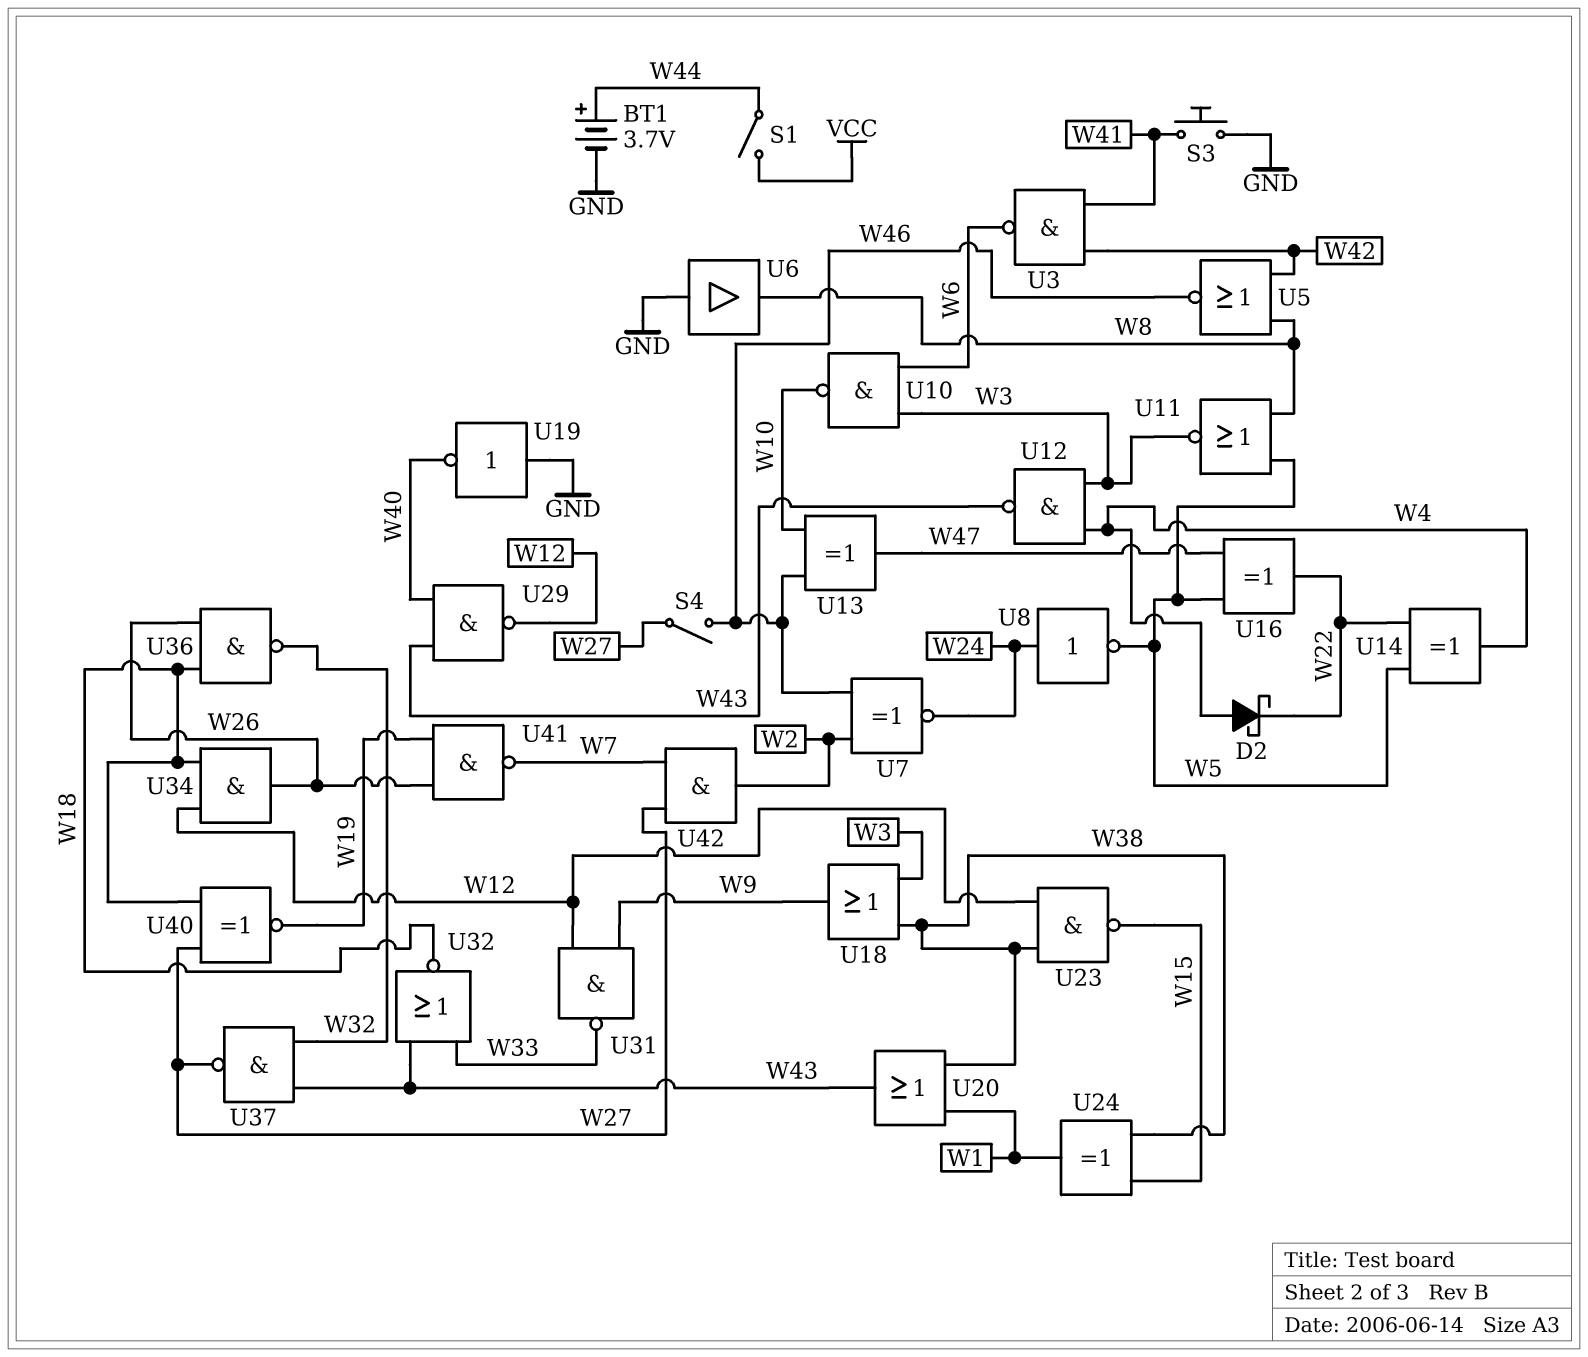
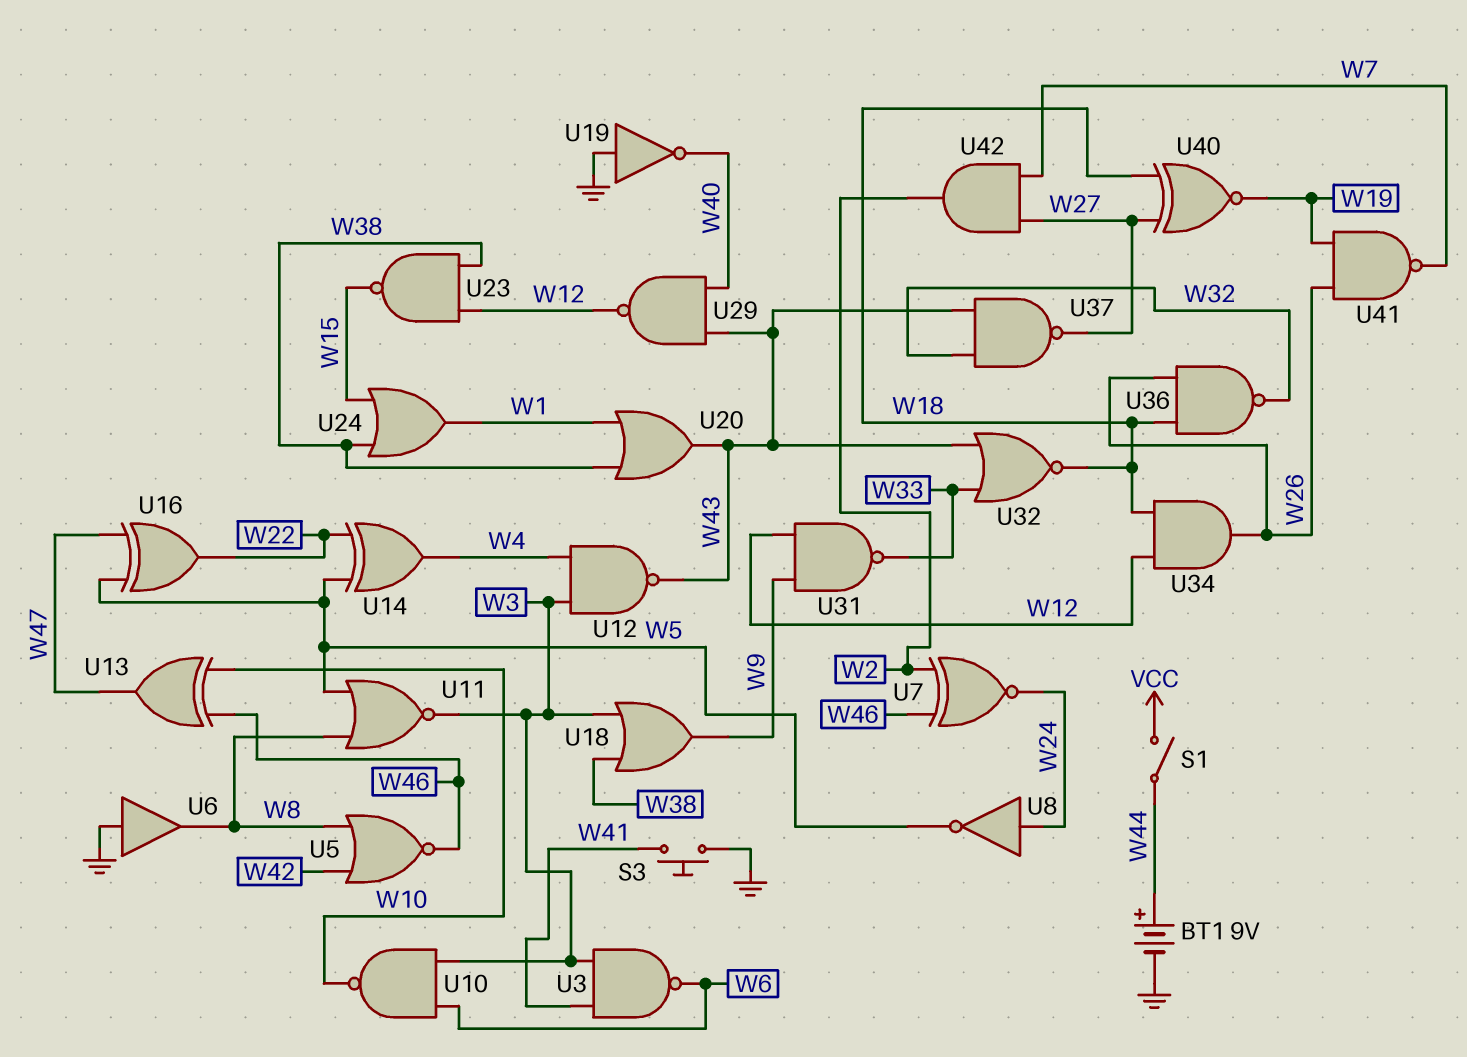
BT1: 3.7V (plus W44, minus GND) -> 9V (plus W44, minus GND)
D2: schottky (A W4, K W22) -> none
S4: switch (W27, W46) -> none
U3: NAND (in W41, in W42, out W6) -> NAND (in W3, in W41, out W6)
U24: XOR (in W15, in W38, out W1) -> OR (in W15, in W38, out W1)

